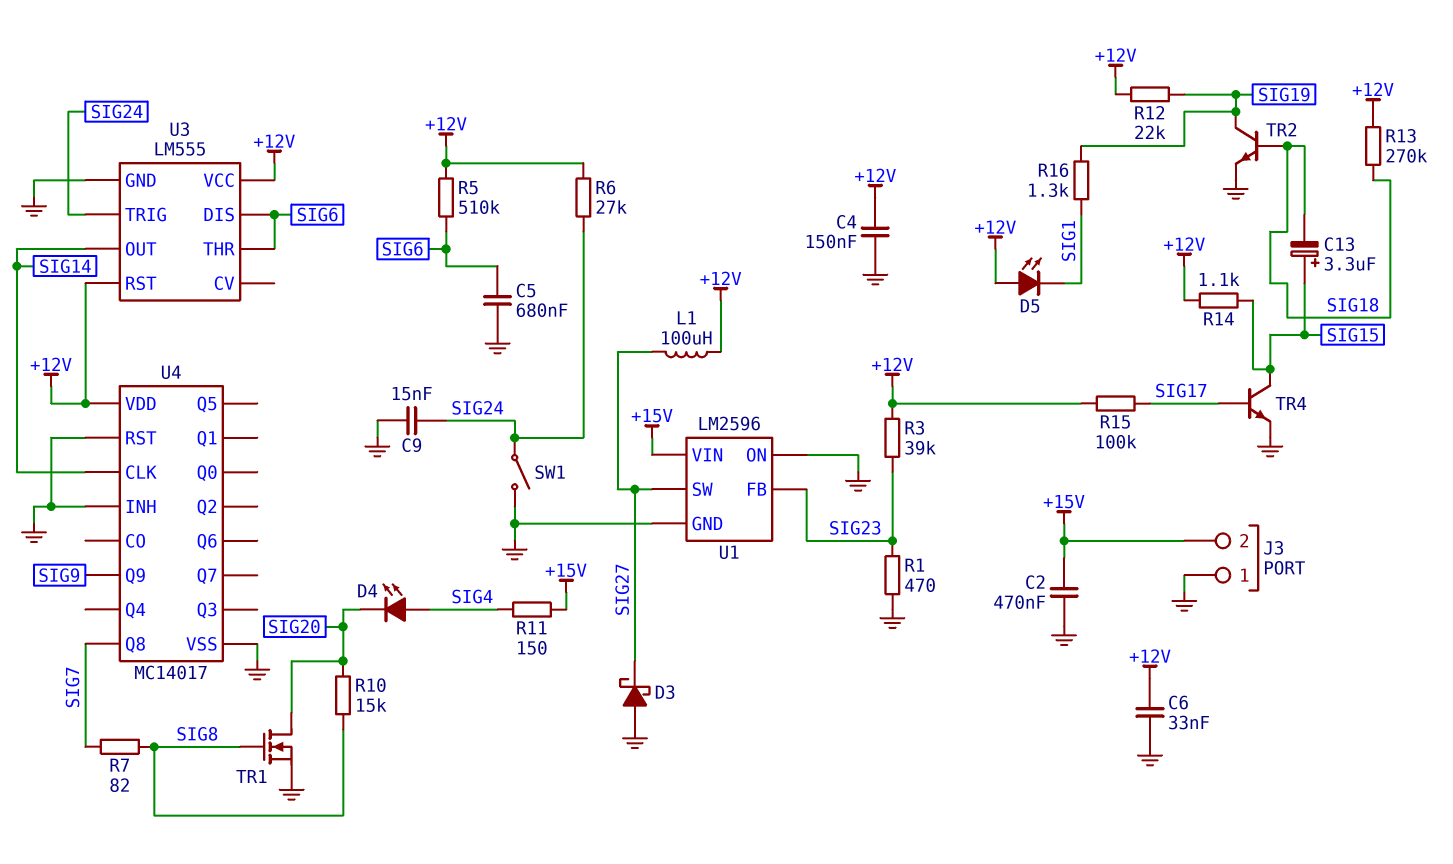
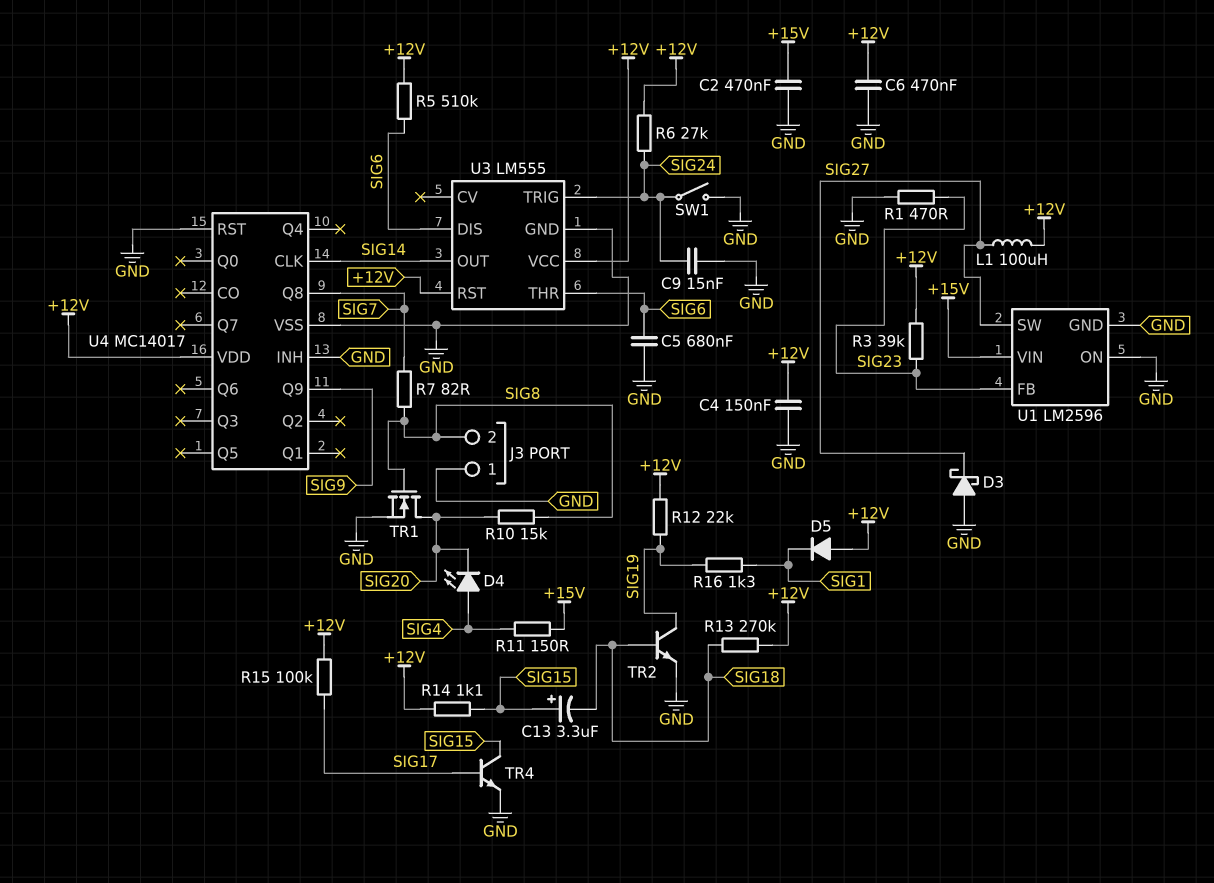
C6: 33nF (+12V, GND) -> 470nF (+12V, GND)
D5: LED (A +12V, K SIG1) -> diode (A +12V, K SIG1)
J3 pin 2: +15V -> SIG8

